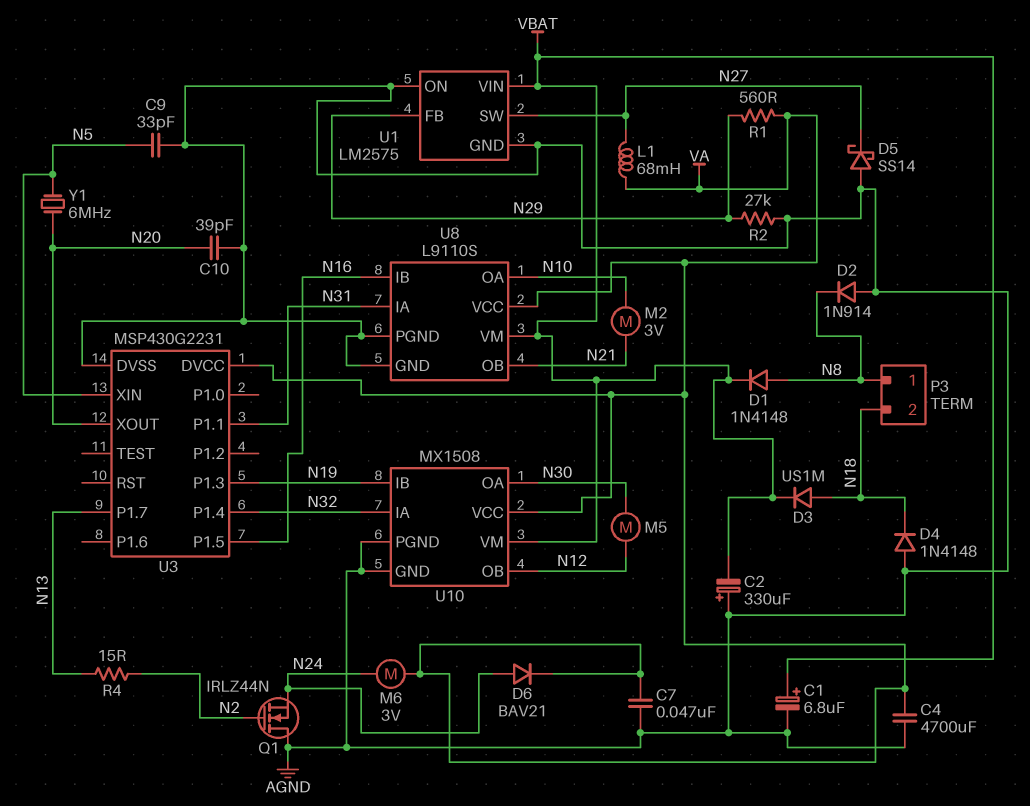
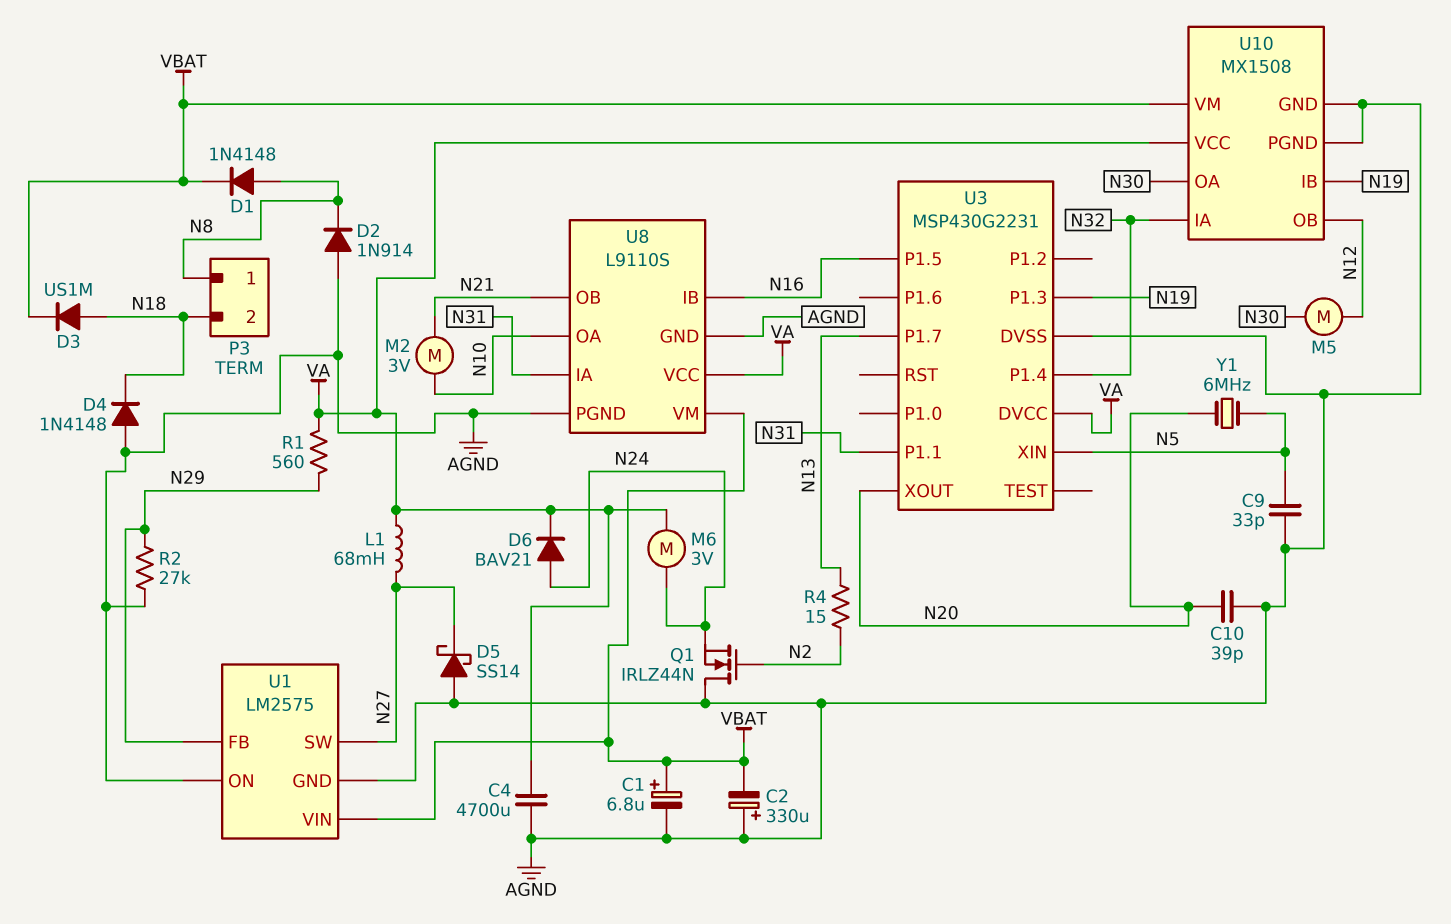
C7: 47nF (AGND, VA) -> none

